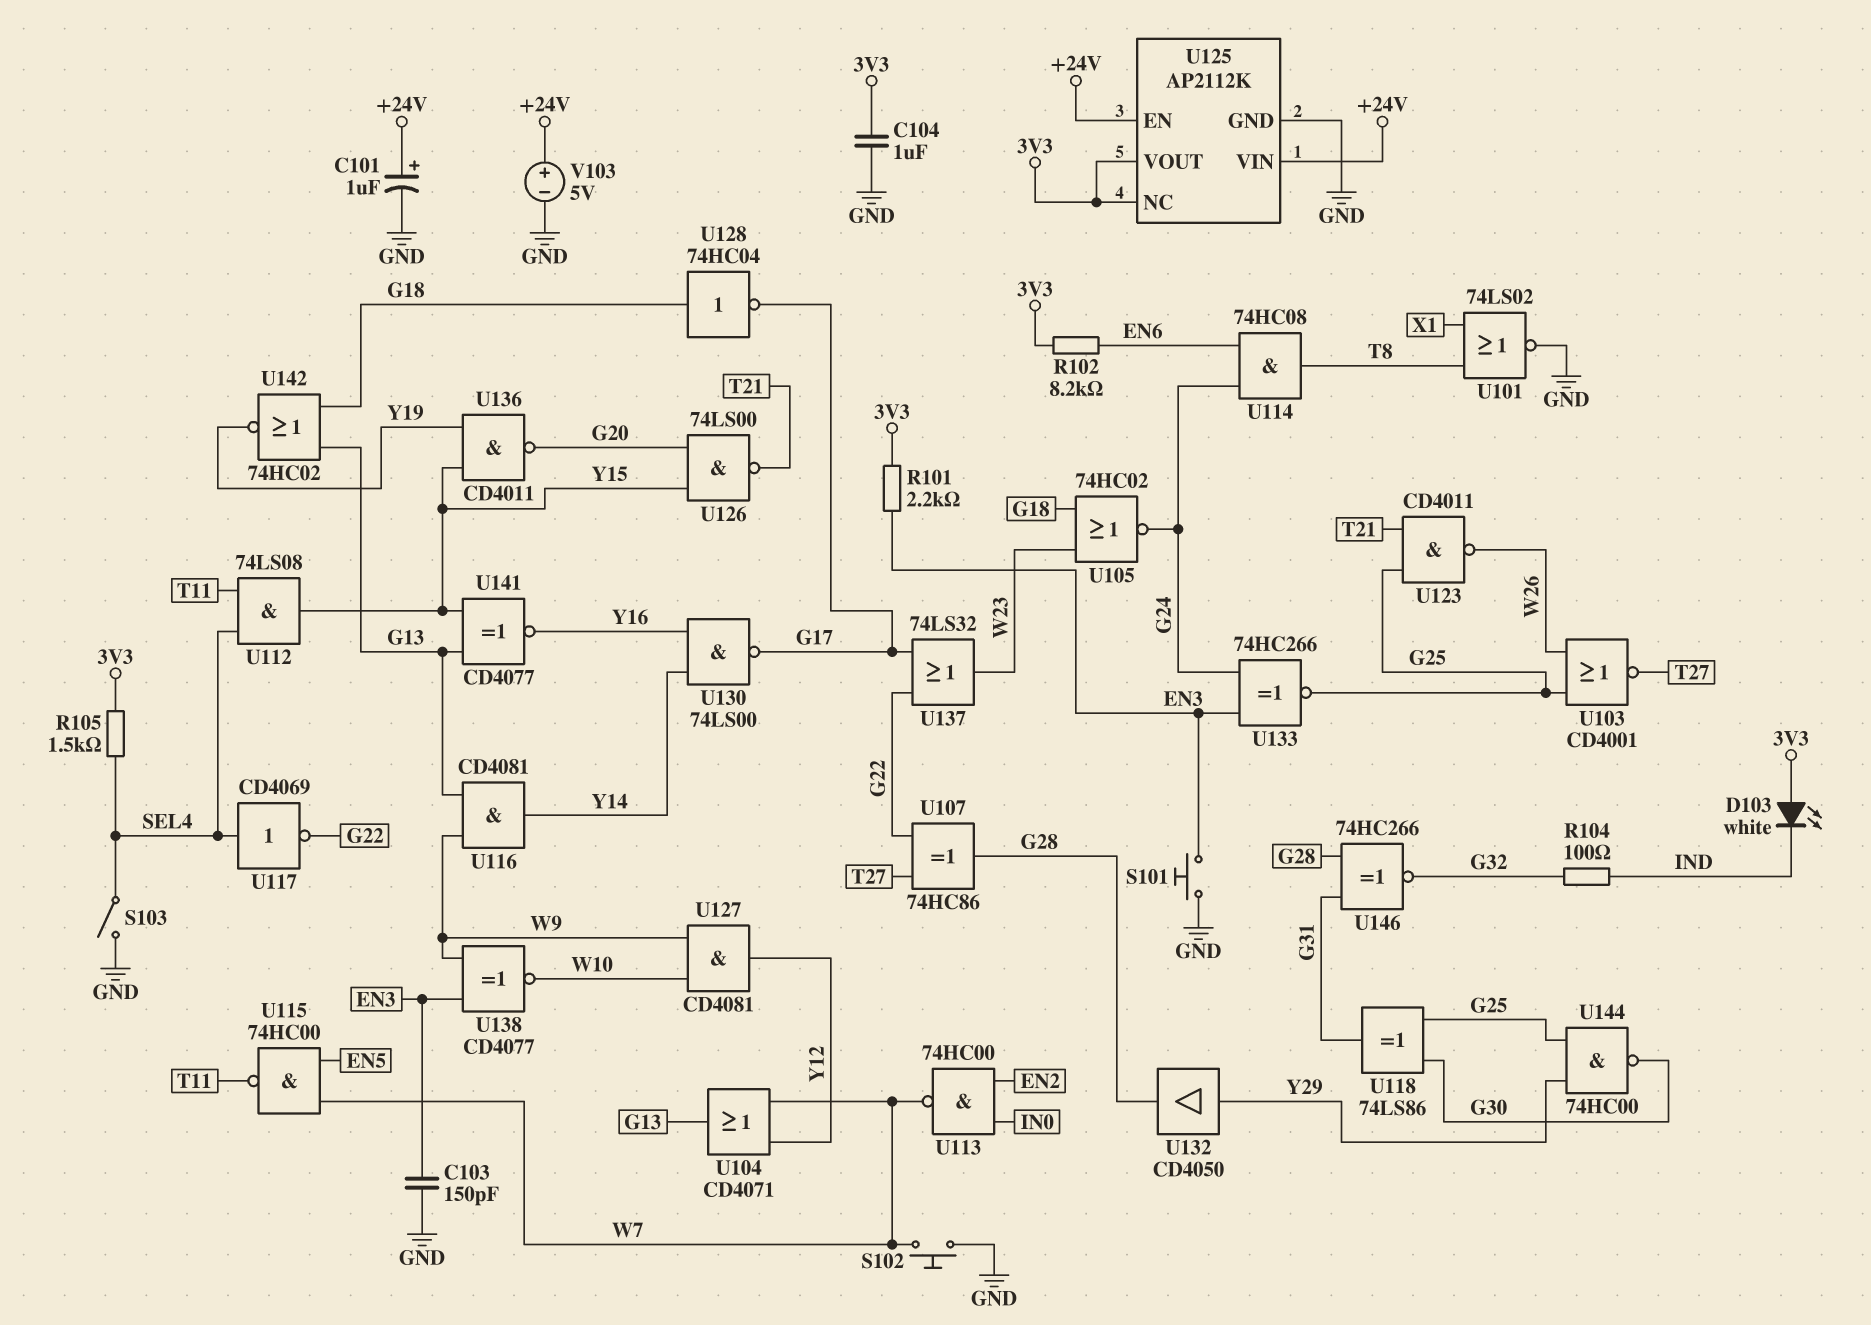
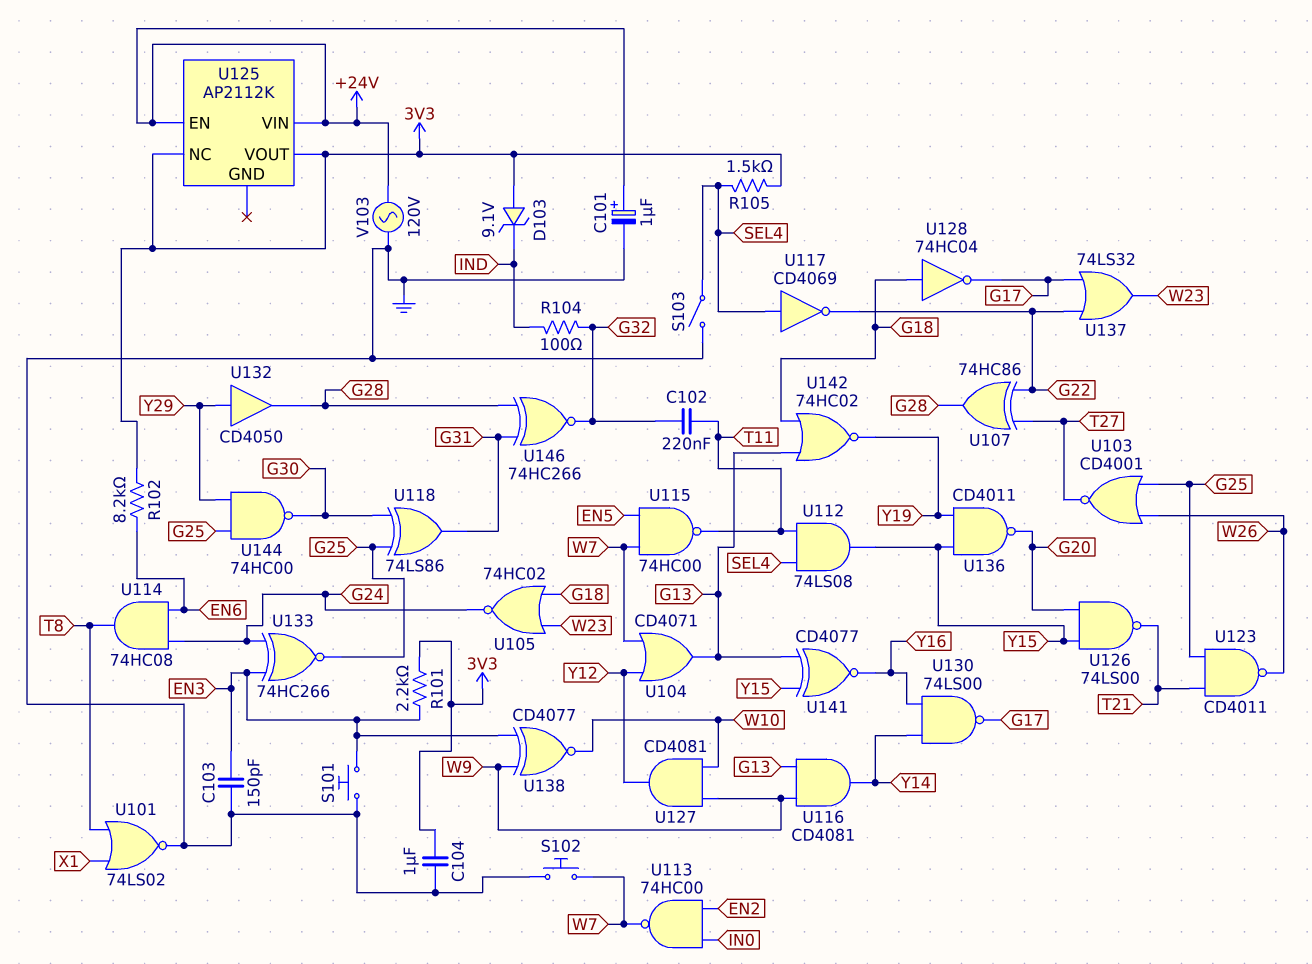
C102: none -> 220nF (G32, T11)
D103: LED white (A 3V3, K IND) -> zener 9.1V (A 3V3, K IND)
U125 pin GND: GND -> none
V103: 5V (plus +24V, minus GND) -> AC 120V (+24V, GND)

